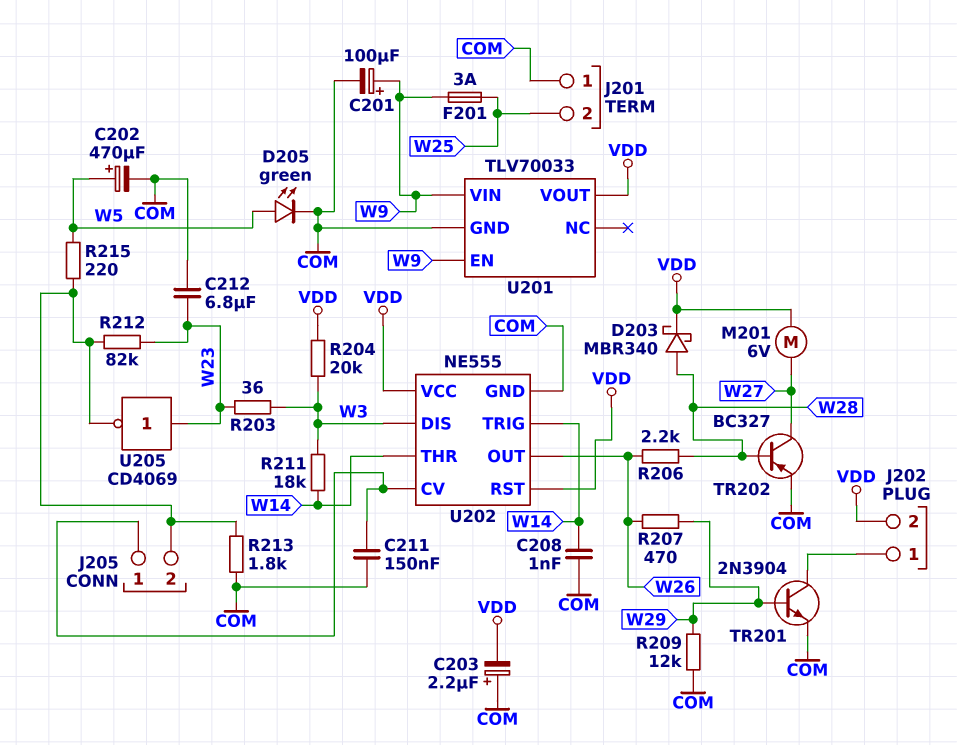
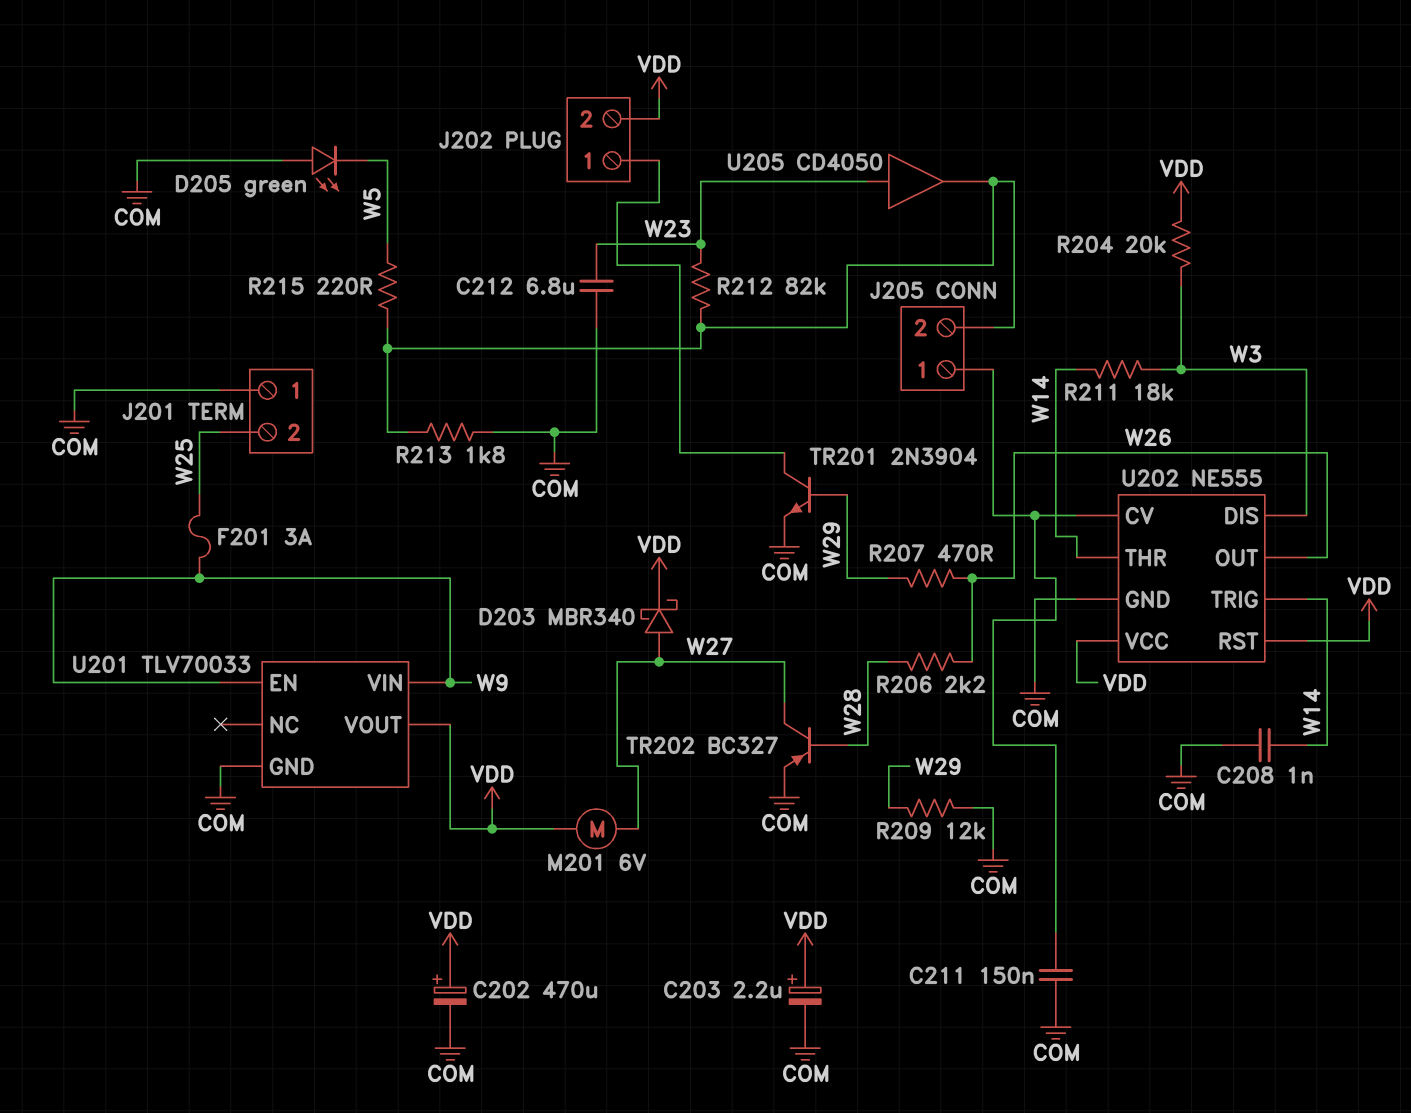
C201: 100uF (plus W9, minus COM) -> none
C202: 470uF (plus W5, minus COM) -> 470uF (plus VDD, minus COM)
C203: 2.2uF (plus COM, minus VDD) -> 2.2uF (plus VDD, minus COM)
D203: schottky MBR340 (A W28, K VDD) -> schottky MBR340 (A W27, K VDD)
D205: LED green (A W5, K COM) -> LED green (A COM, K W5)
R203: 36 (W3, W23) -> none
U205: NOT CD4069 (in W23, out J205/2) -> buffer CD4050 (in W23, out J205/2)

